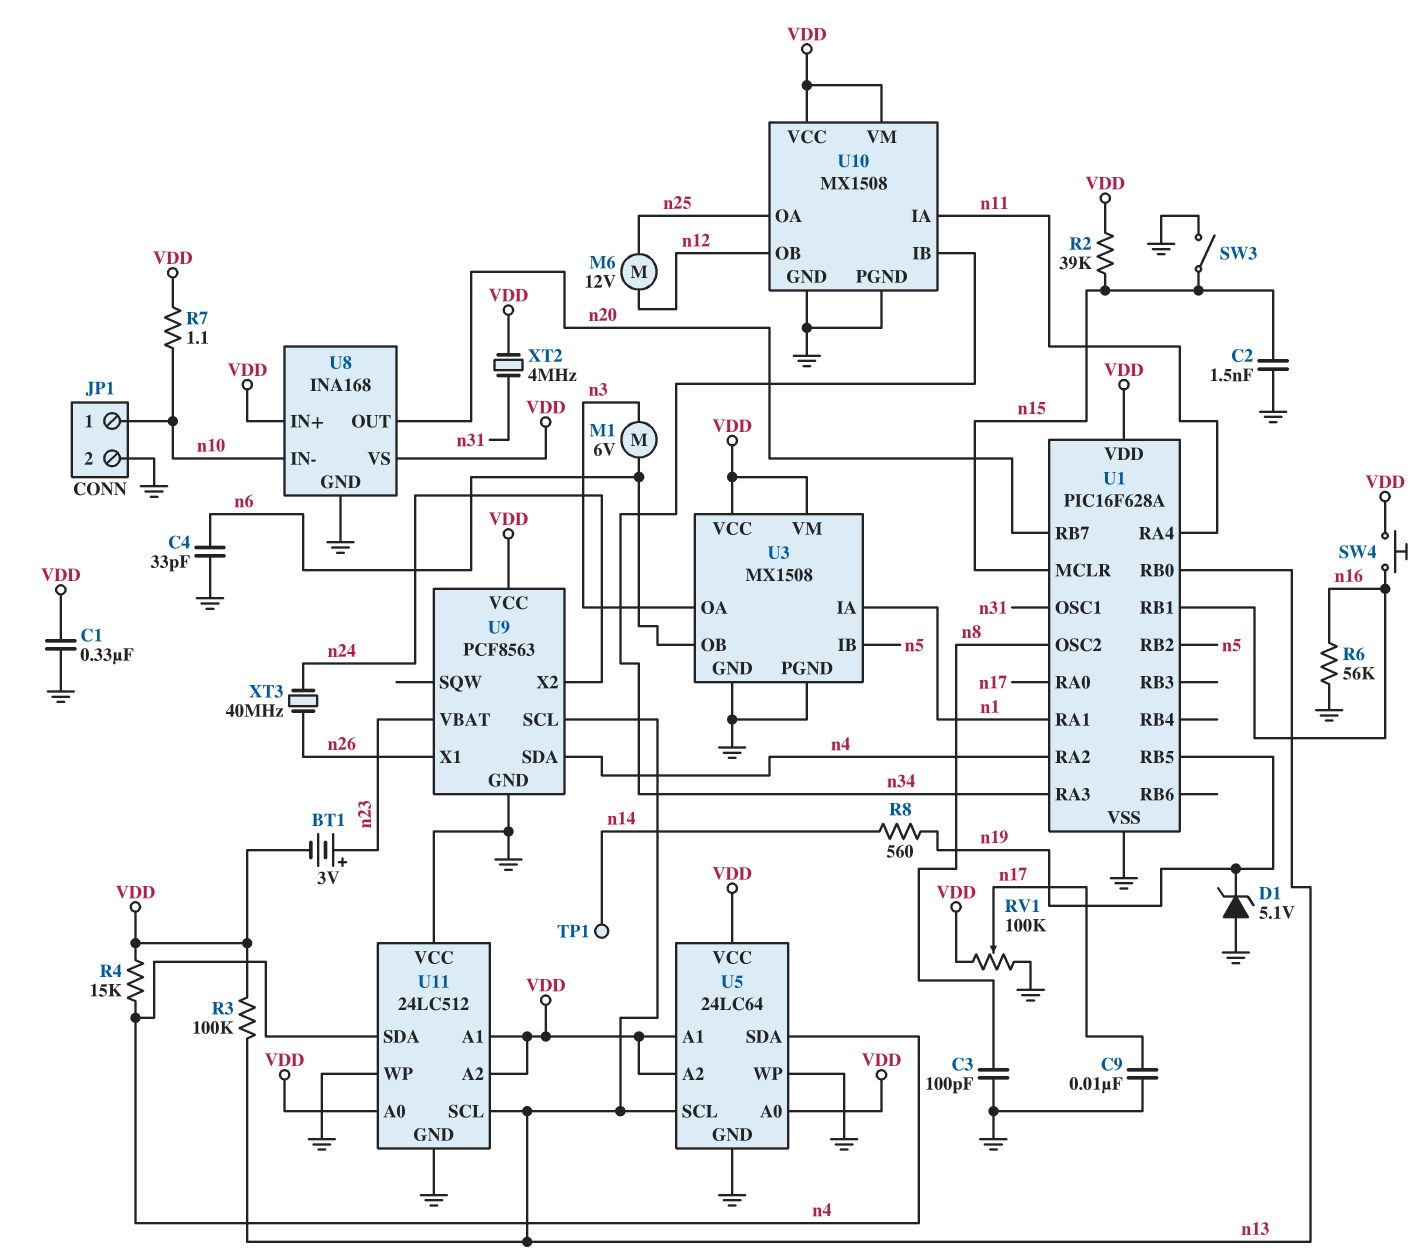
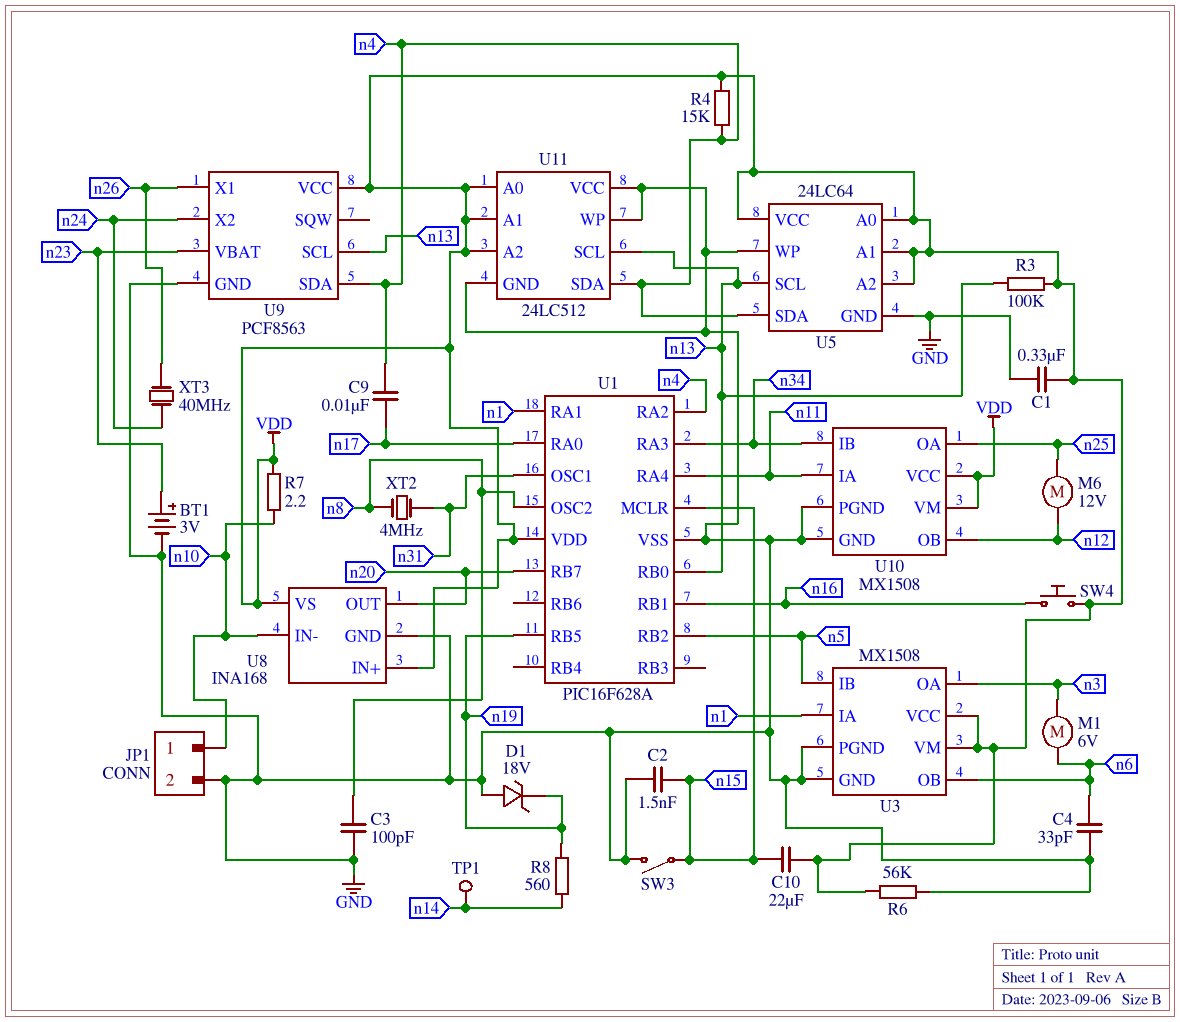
BT1: 3V (plus n23, minus VDD) -> 3V (plus n23, minus GND)
C9: 10nF (GND, n17) -> 10nF (n4, n17)
C10: none -> 22uF (VDD, n15)
D1: zener 5.1V (A GND, K n19) -> zener 18V (A GND, K n19)
R2: 39k (VDD, n15) -> none
R6: 56k (GND, n16) -> 56k (GND, VDD)
R7: 1.1 (VDD, n10) -> 2.2 (VDD, n10)
RV1: 100k (GND, VDD, wiper n17) -> none
XT2: 4MHz (VDD, n31) -> 4MHz (n8, n31)

